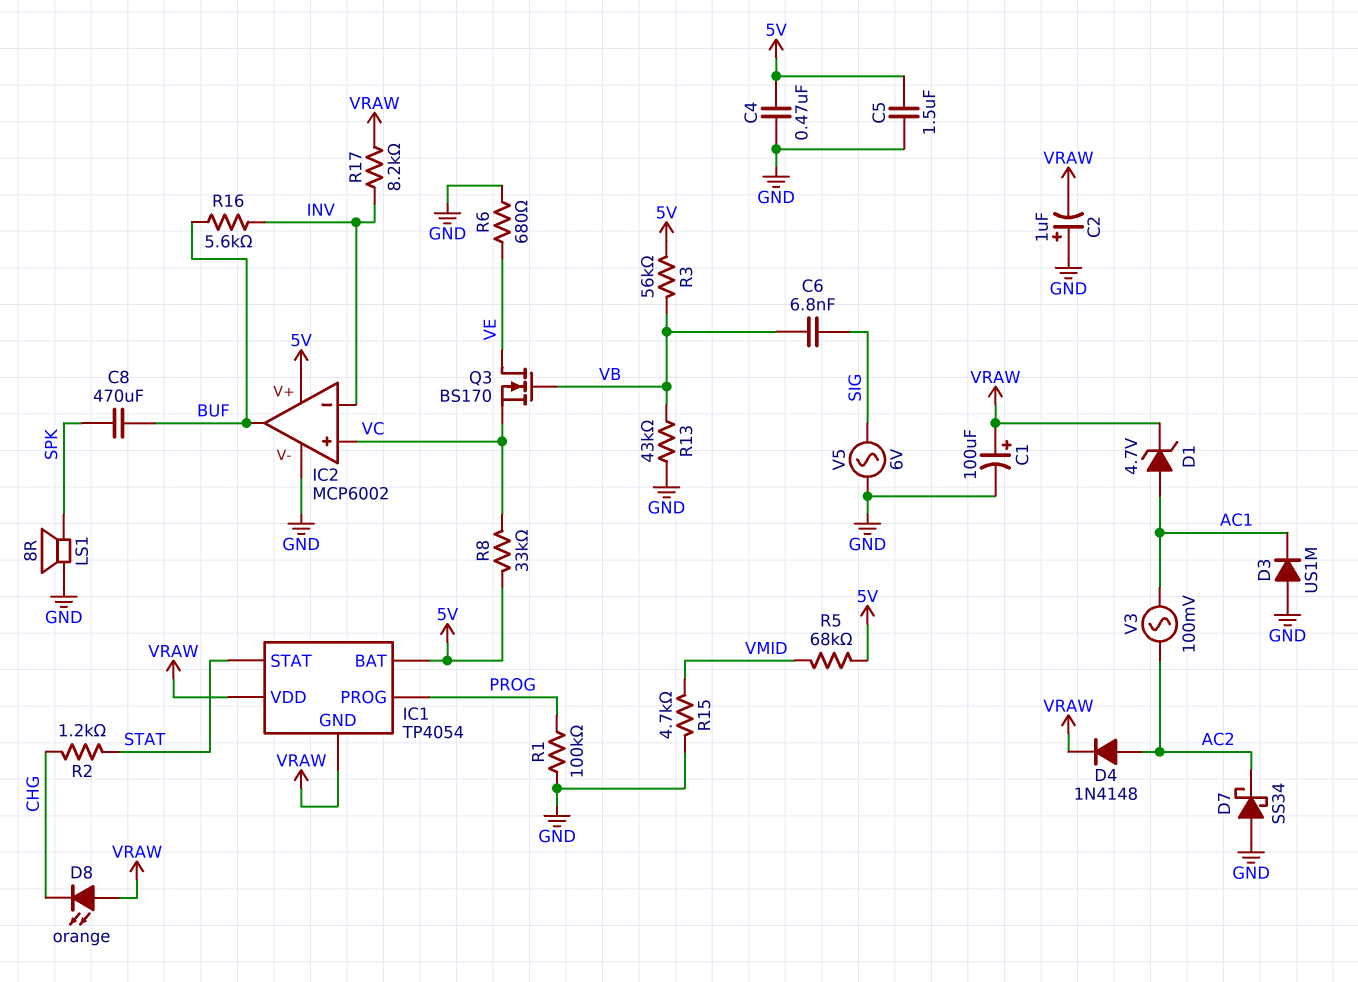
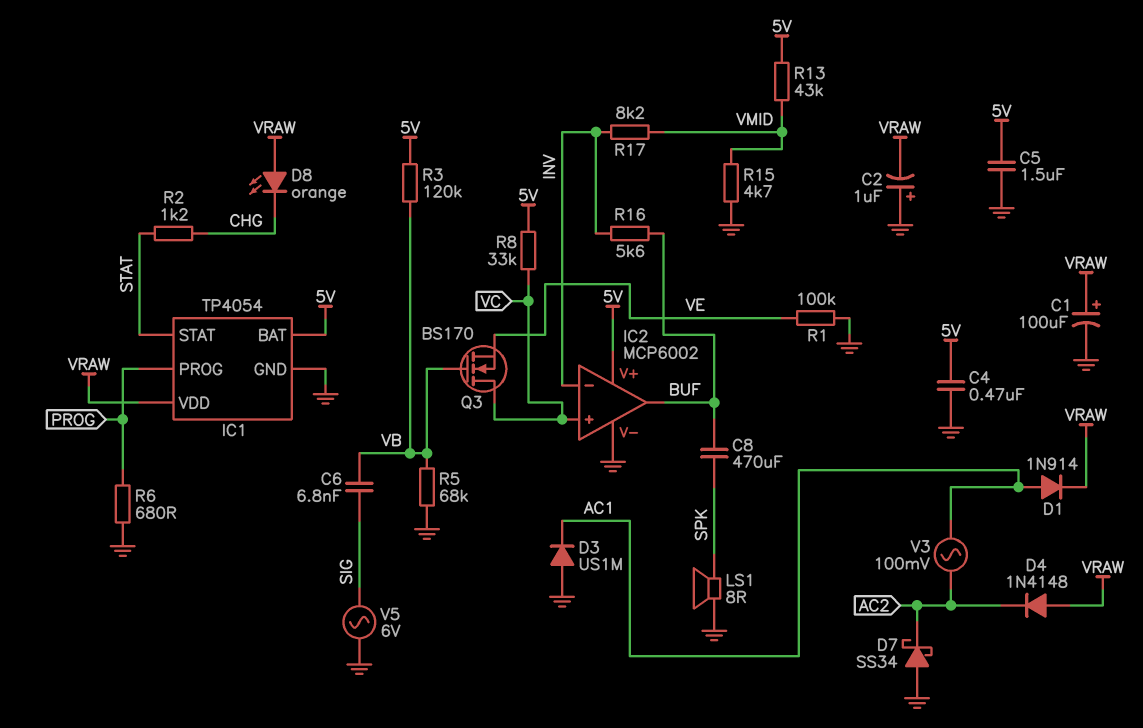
D1: zener 4.7V (A AC1, K VRAW) -> diode 1N914 (A AC1, K VRAW)
D4: diode 1N4148 (A AC2, K VRAW) -> diode 1N4148 (A VRAW, K AC2)
IC1 pin GND: VRAW -> GND
Q3: NMOS BS170 (G VB, D VE, S VC) -> NMOS BS170 (G VB, D VC, S VE)
R1: 100k (GND, PROG) -> 100k (GND, VE)
R3: 56k (5V, VB) -> 120k (5V, VB)
R5: 68k (5V, VMID) -> 68k (GND, VB)
R6: 680 (GND, VE) -> 680 (GND, PROG)
R13: 43k (GND, VB) -> 43k (5V, VMID)
R17: 8.2k (INV, VRAW) -> 8.2k (INV, VMID)

